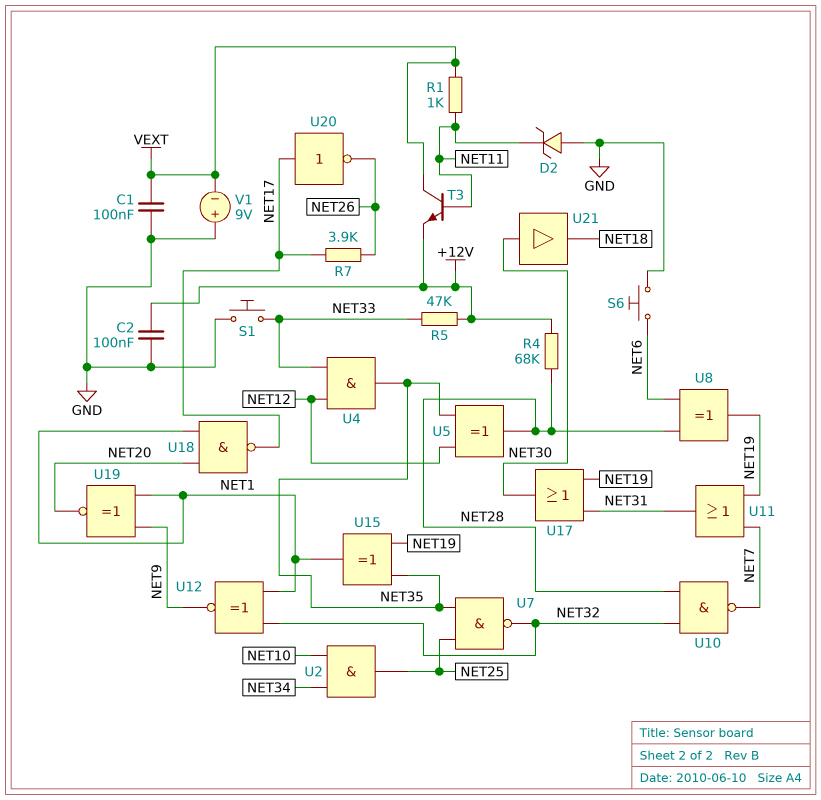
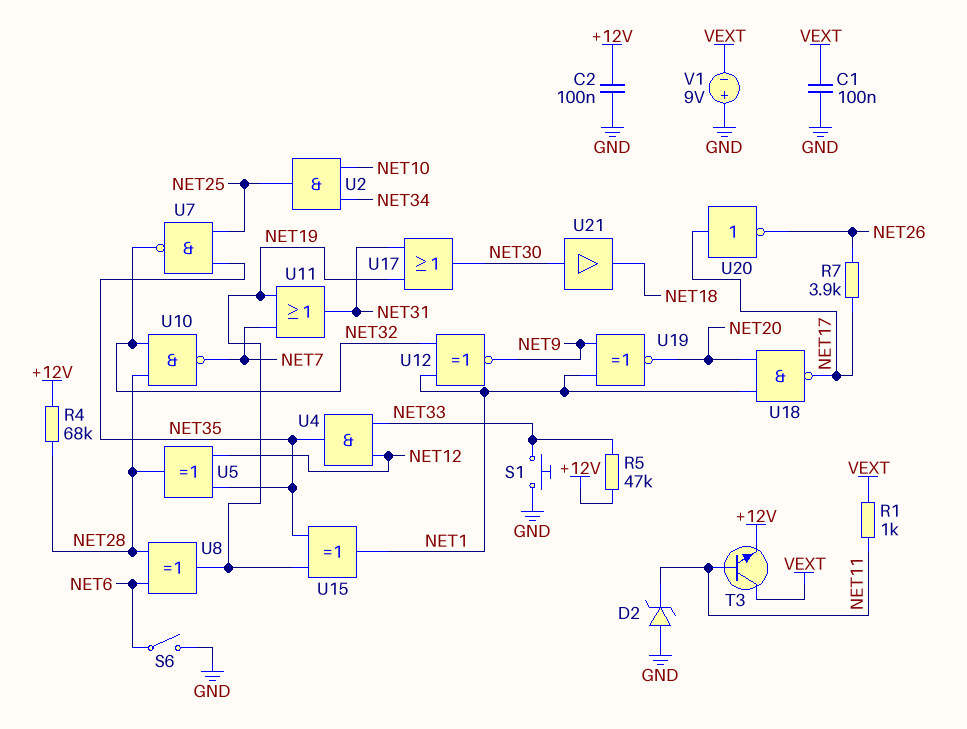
S6: button (GND, NET6) -> switch (GND, NET6)

